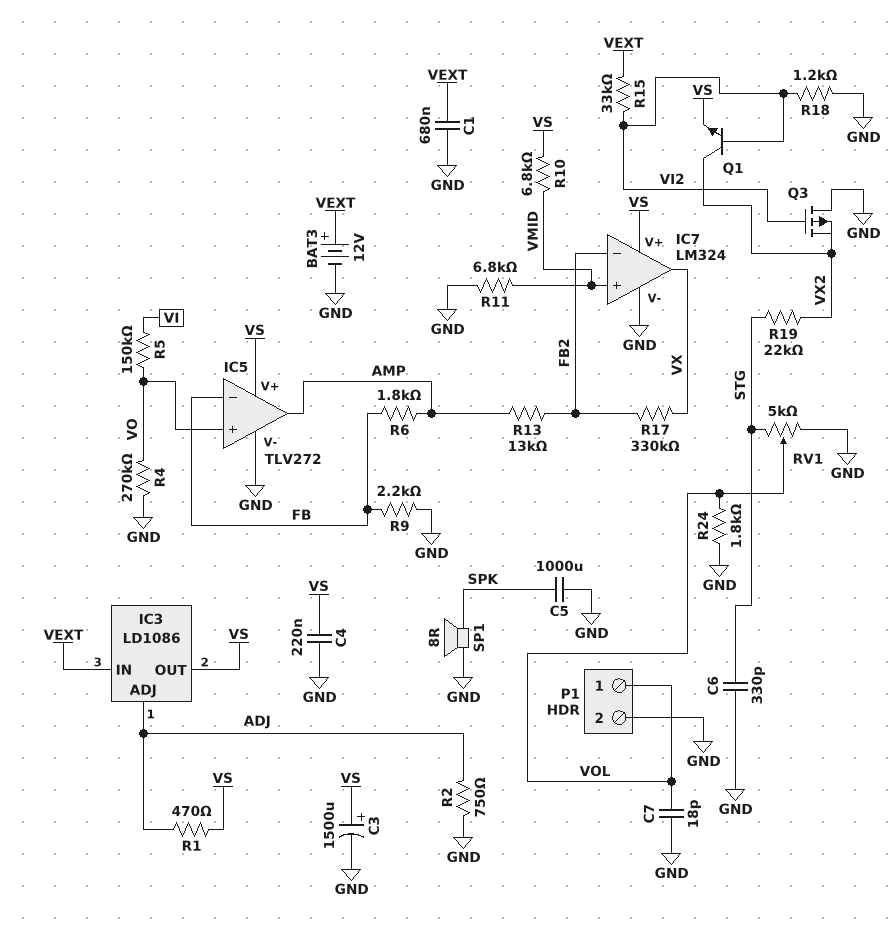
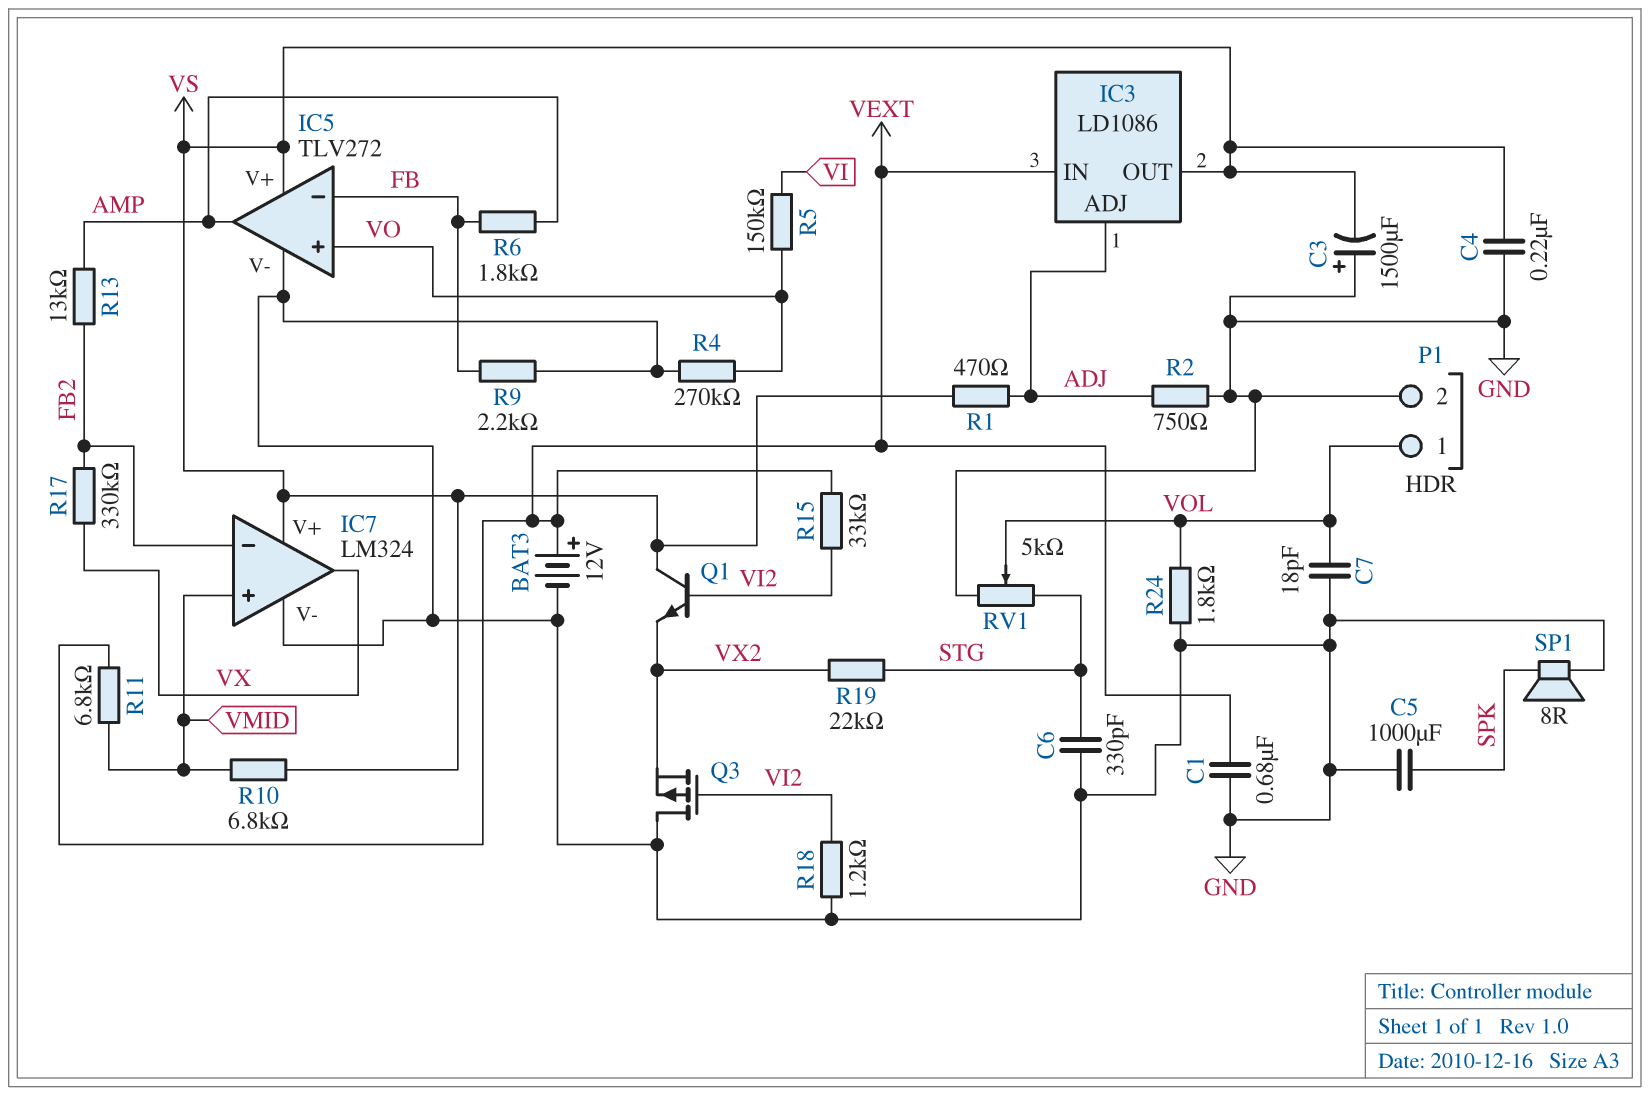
C3: 1500uF (plus VS, minus GND) -> 1500uF (plus GND, minus VS)
Q1: NPN (B VI2, C VX2, E VS) -> NPN (B VI2, C VS, E VX2)
R11: 6.8k (GND, VMID) -> 6.8k (VEXT, VMID)

